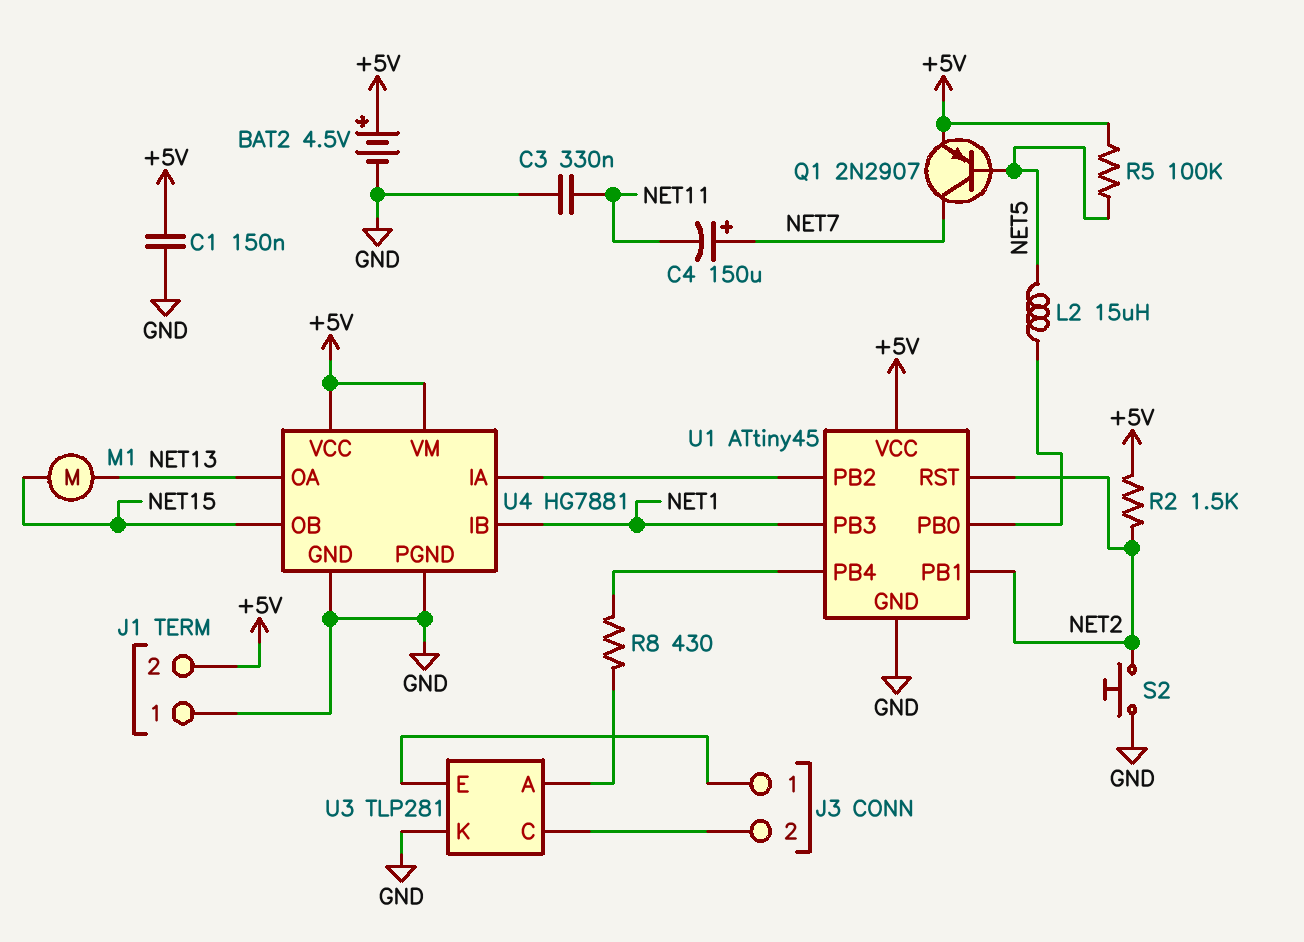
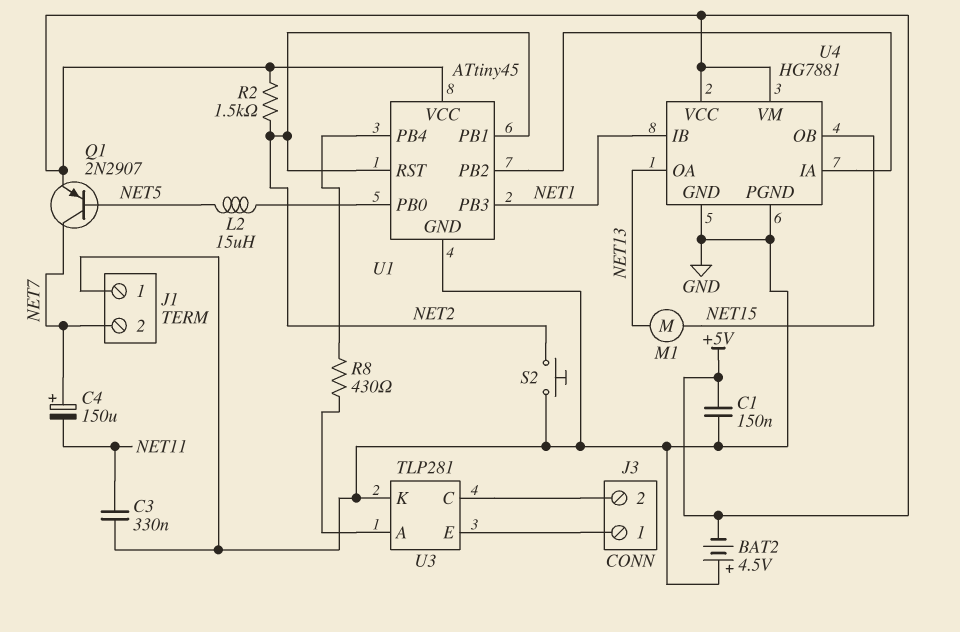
BAT2: 4.5V (plus +5V, minus GND) -> 4.5V (plus GND, minus +5V)
J1 pin 2: +5V -> NET7
R5: 100k (+5V, NET5) -> none

